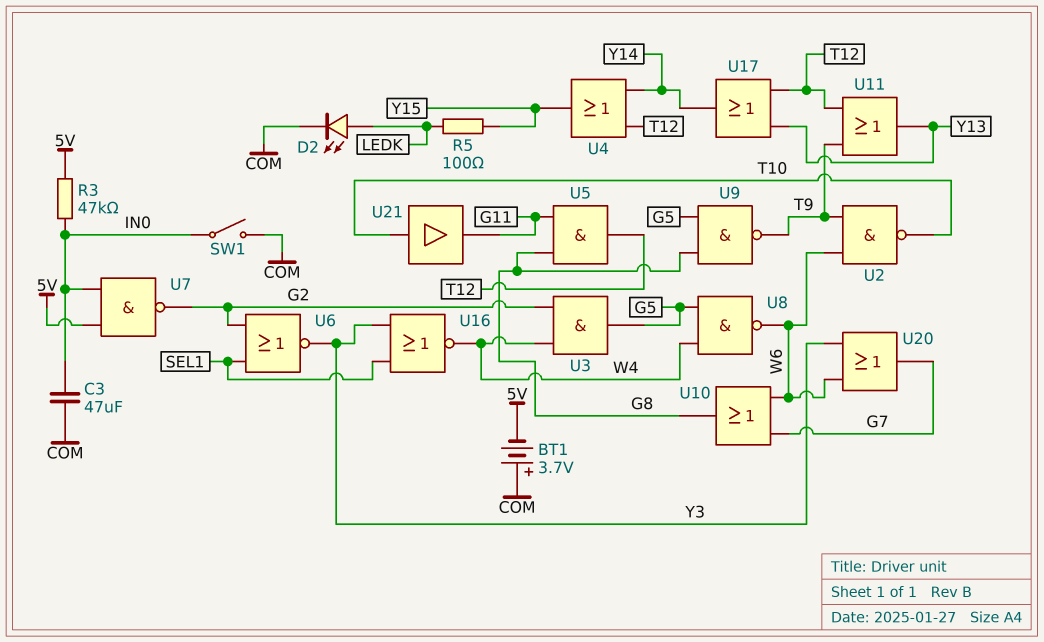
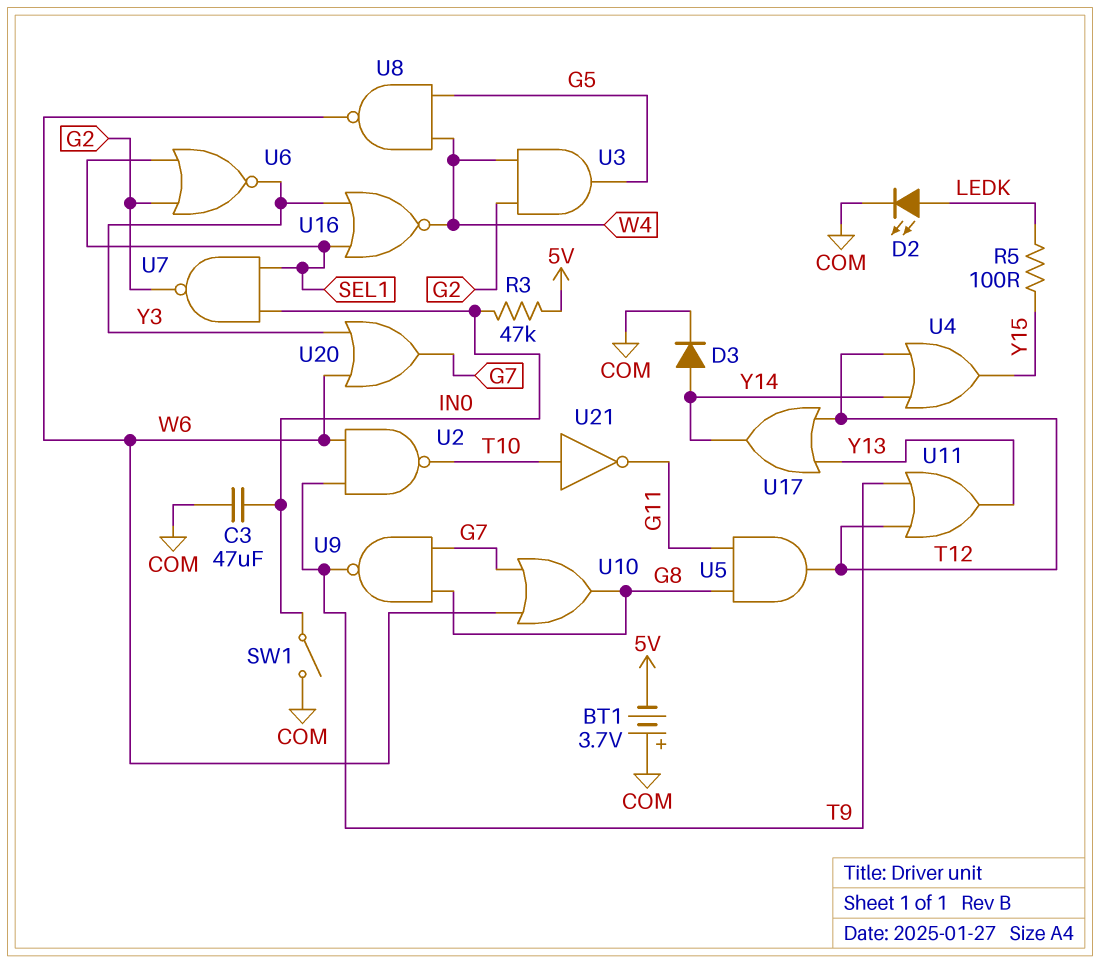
D3: none -> diode (A Y14, K COM)
U7: NAND (in 5V, in IN0, out G2) -> NAND (in IN0, in SEL1, out G2)
U9: NAND (in G5, in G8, out T9) -> NAND (in G7, in G8, out T9)
U21: buffer (in T10, out G11) -> NOT (in T10, out G11)

